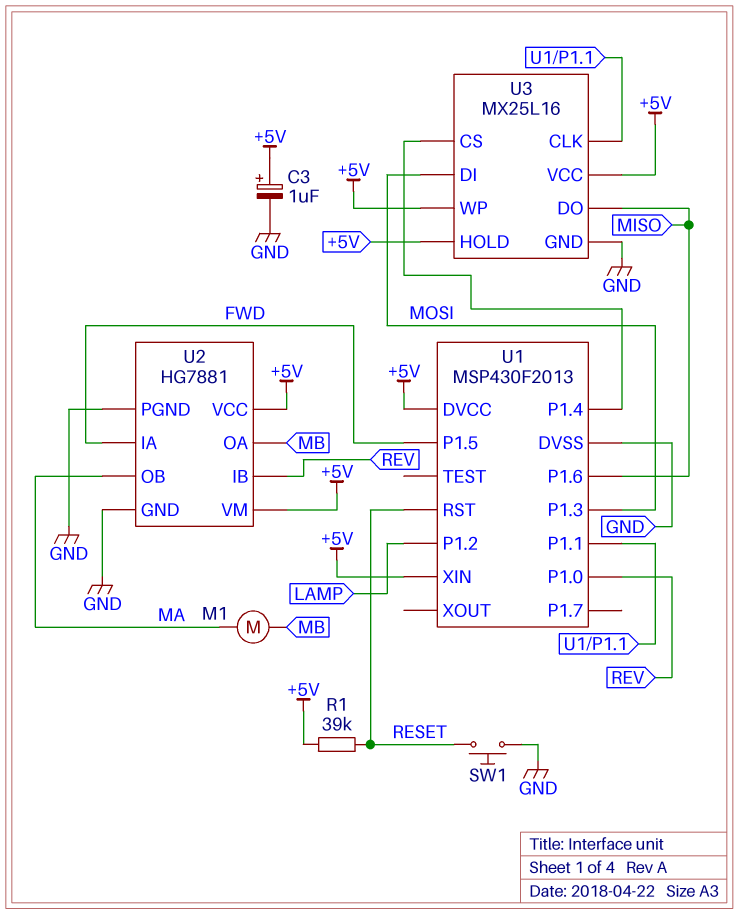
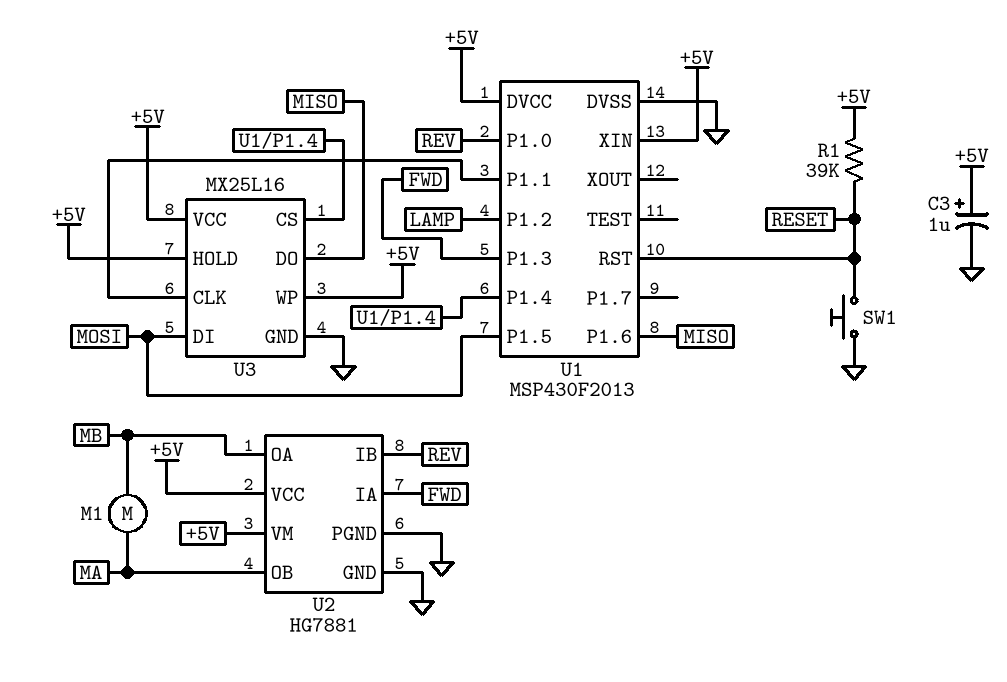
U1 pin P1.3: MOSI -> FWD
U1 pin P1.5: FWD -> MOSI

